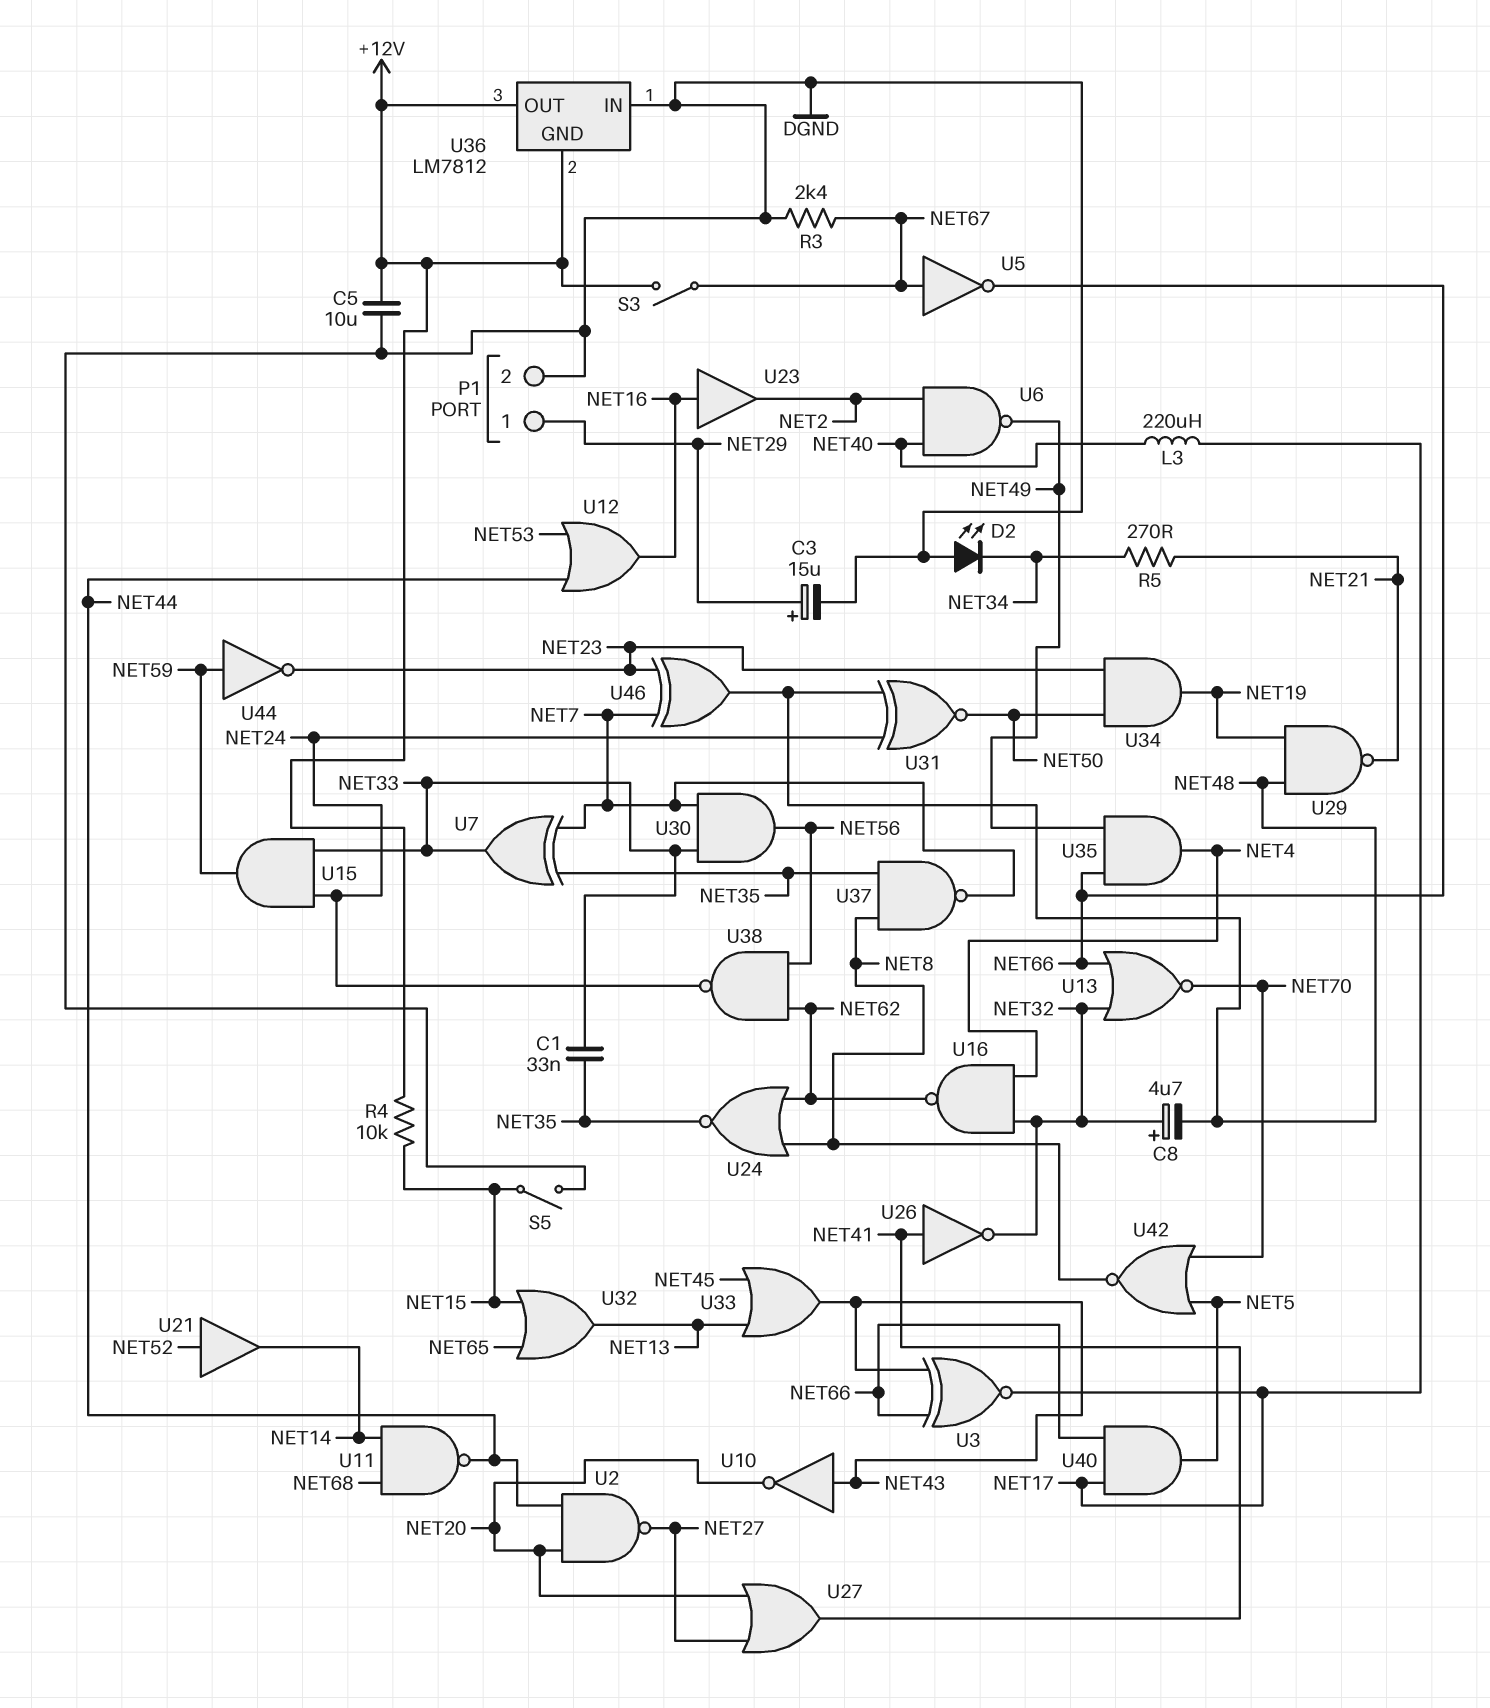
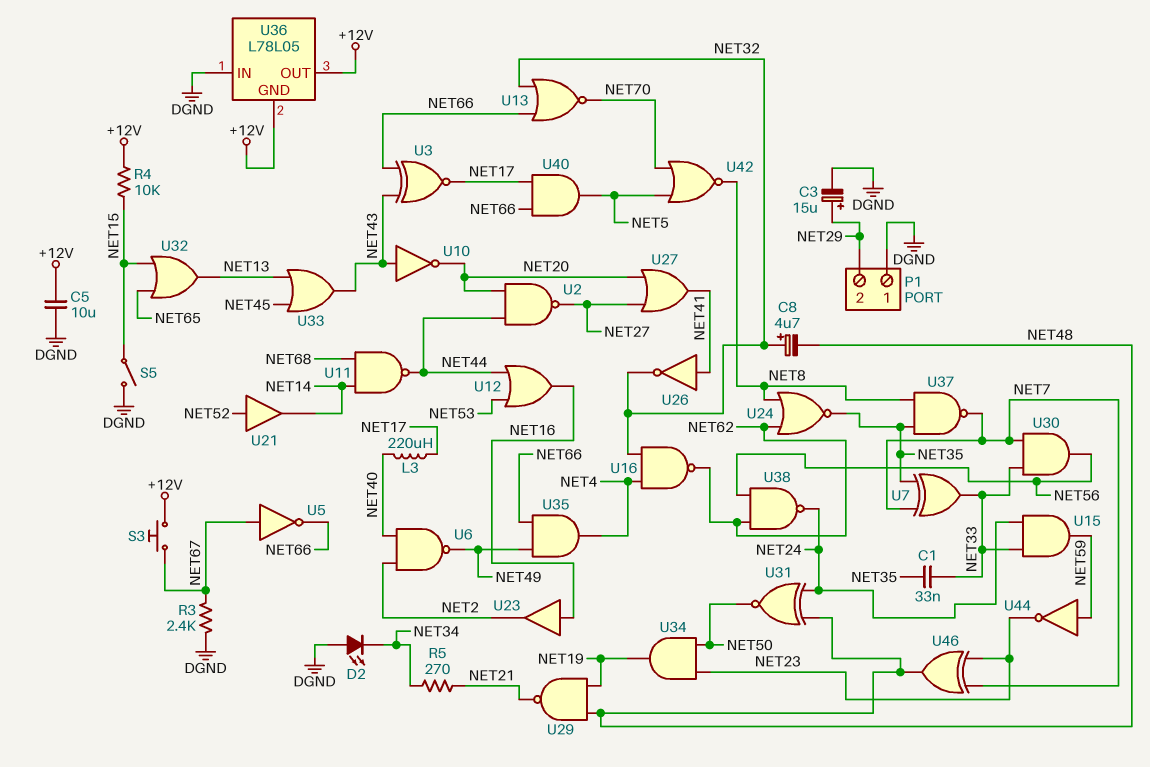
P1 pin 1: NET29 -> DGND
P1 pin 2: DGND -> NET29
S3: switch (+12V, NET67) -> button (+12V, NET67)
U36: LM7812 -> L78L05

